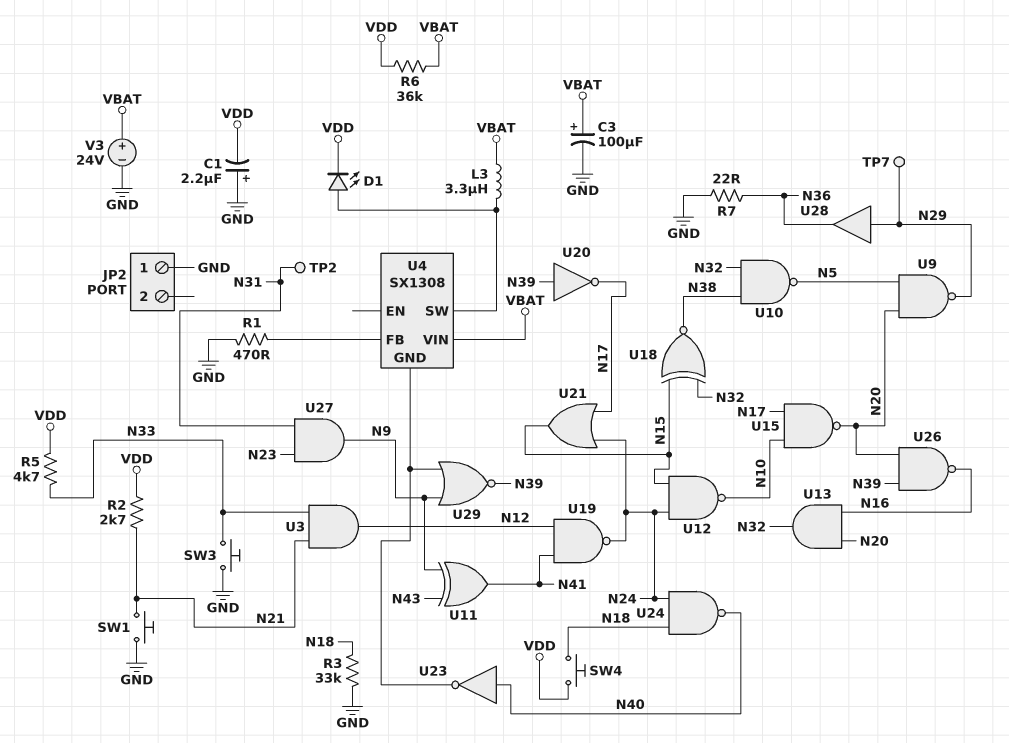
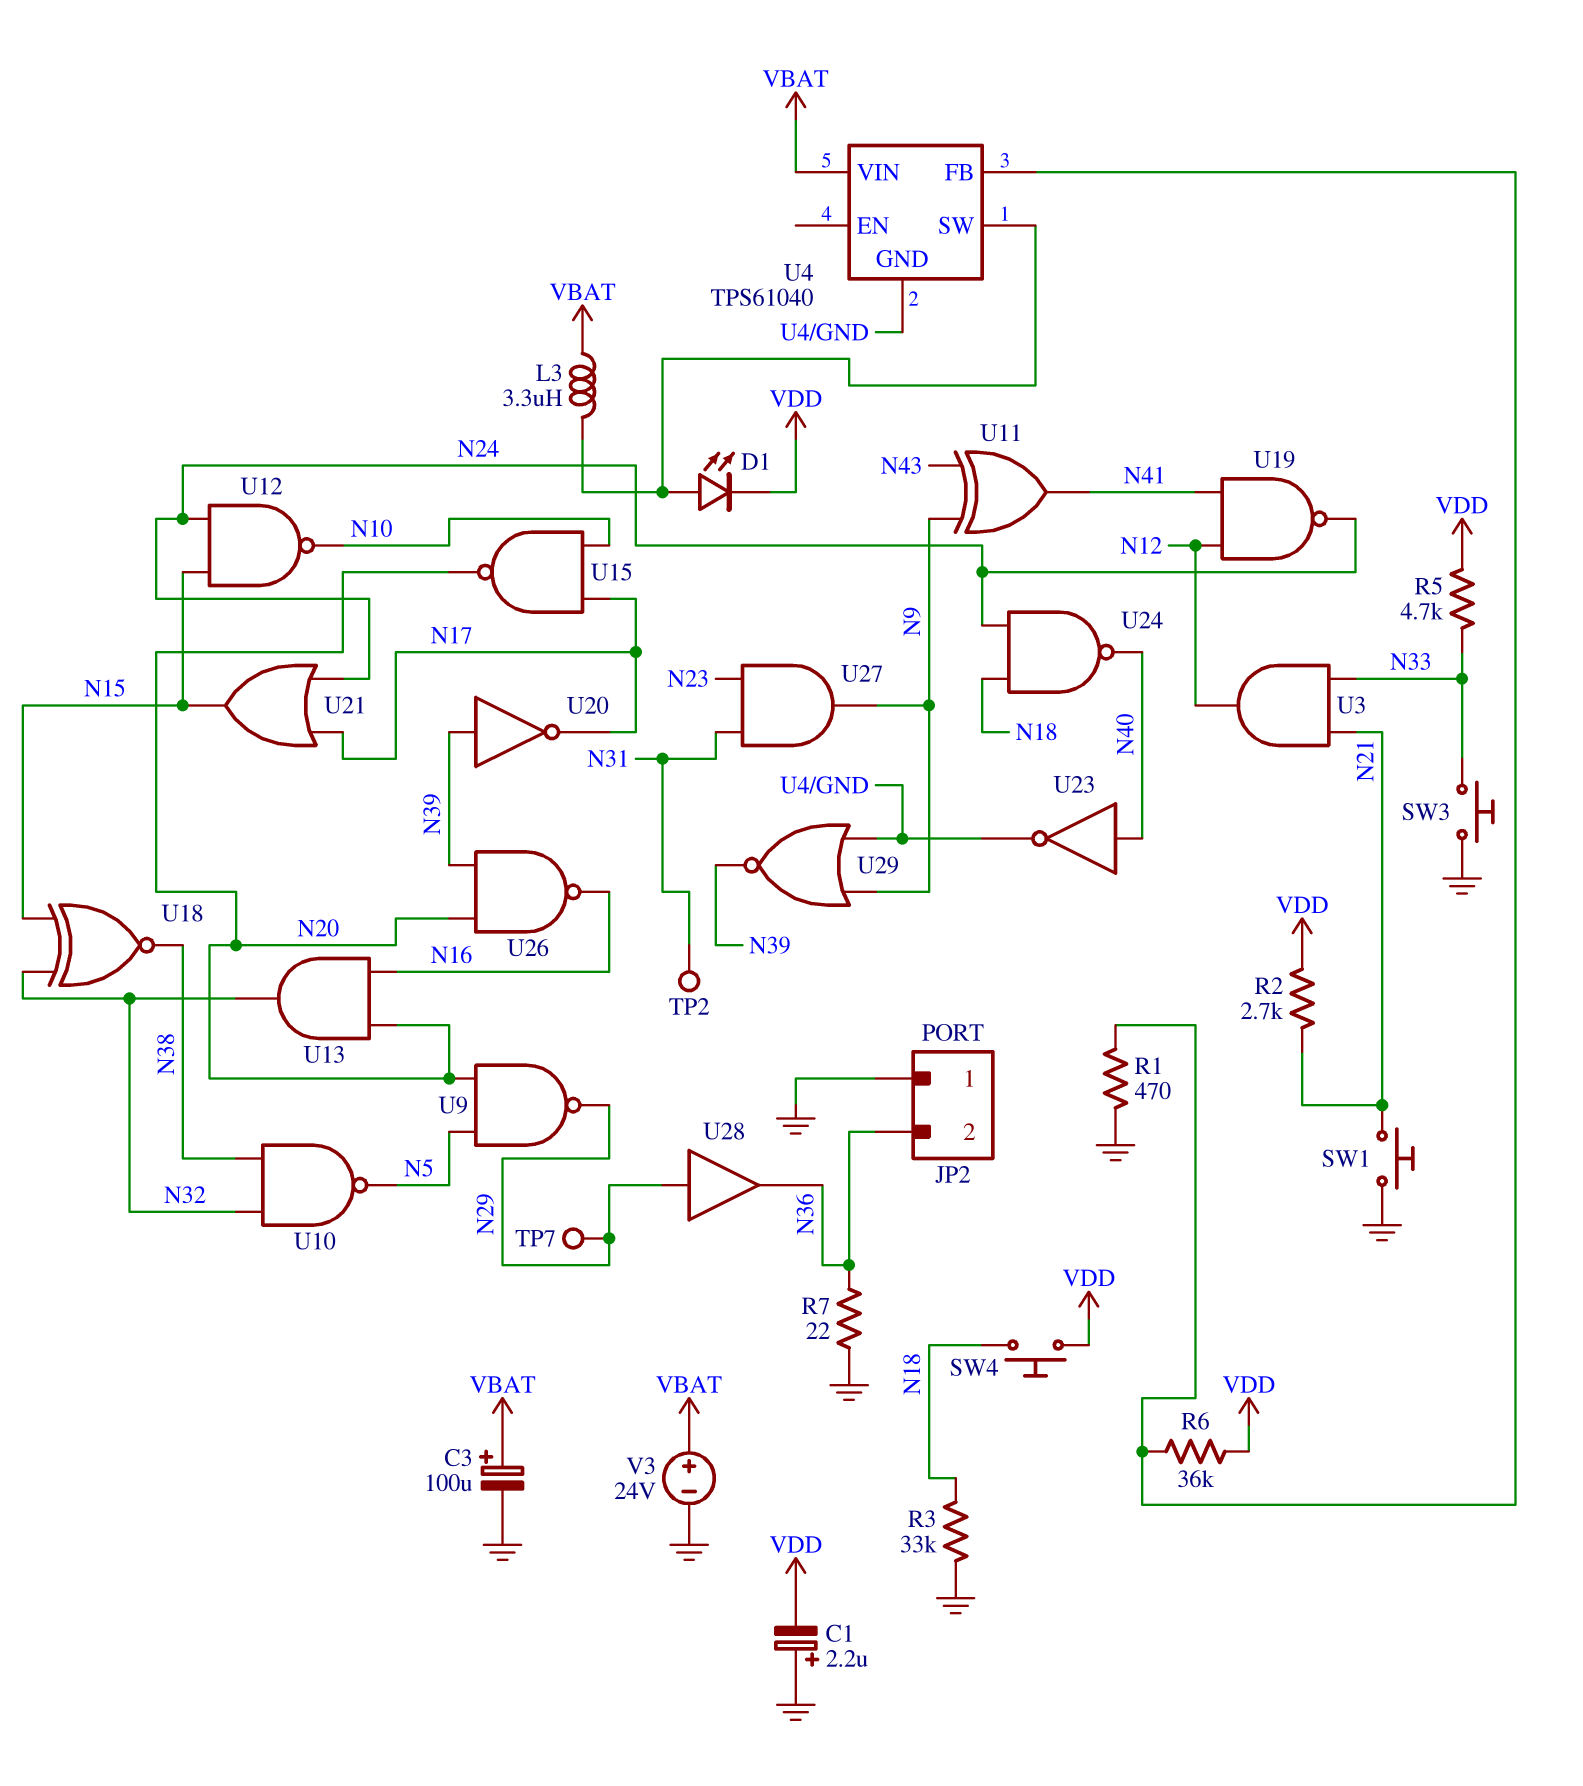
JP2 pin 2: none -> N36
R6: 36k (VBAT, VDD) -> 36k (U4/FB, VDD)
U4: SX1308 -> TPS61040

